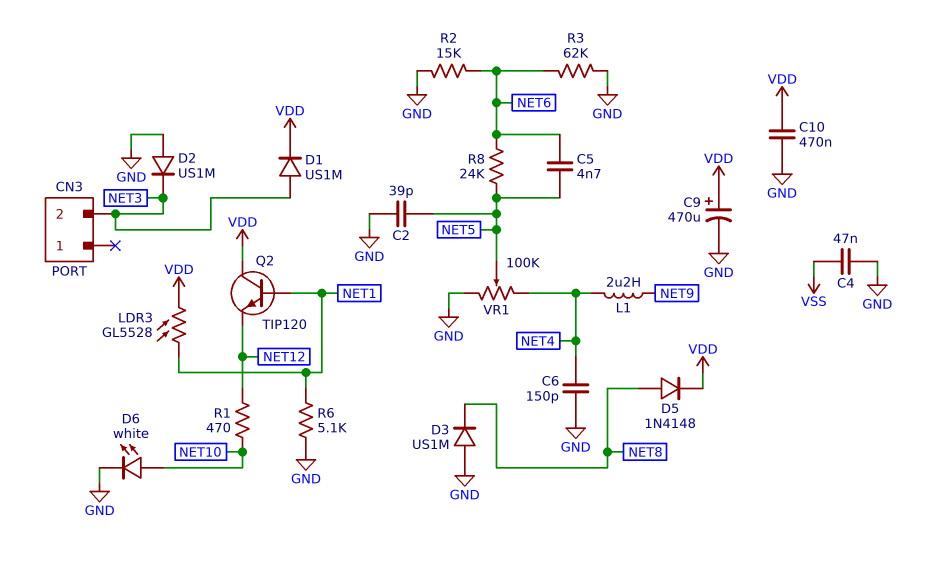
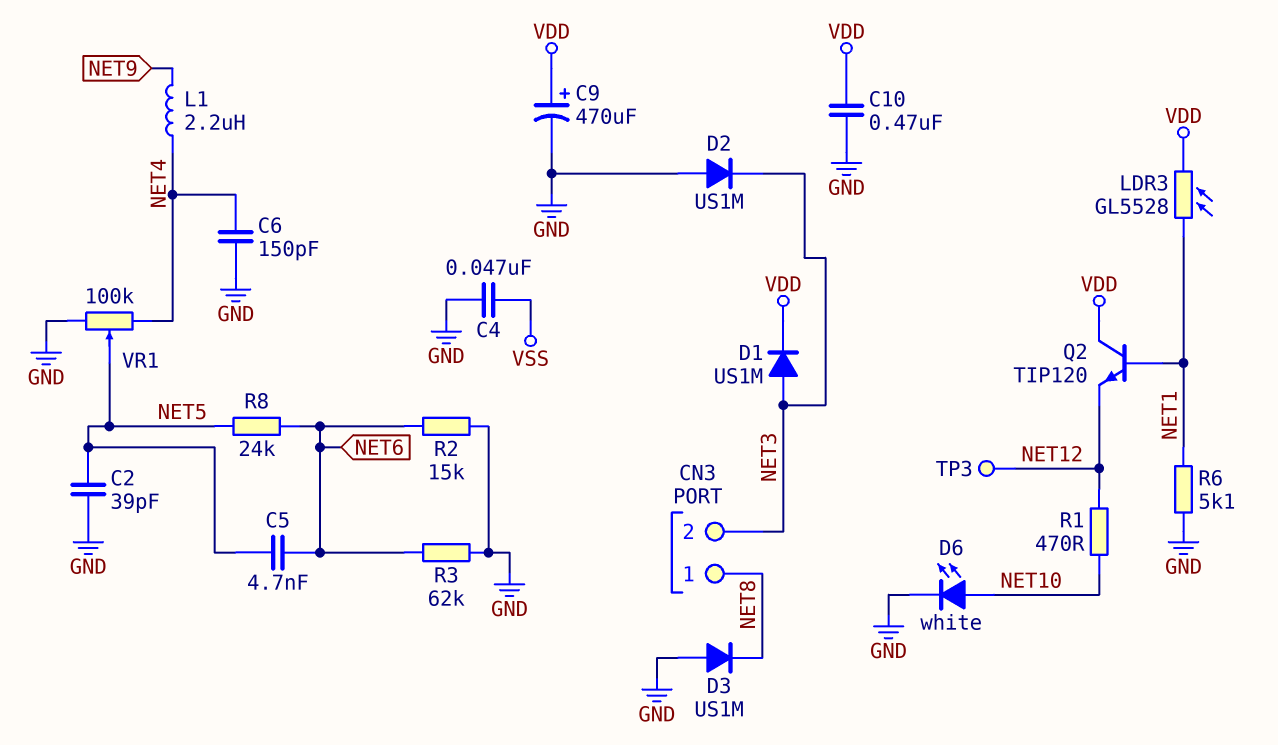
CN3 pin 1: none -> NET8
D5: diode 1N4148 (A NET8, K VDD) -> none
TP3: none -> test point (NET12)

